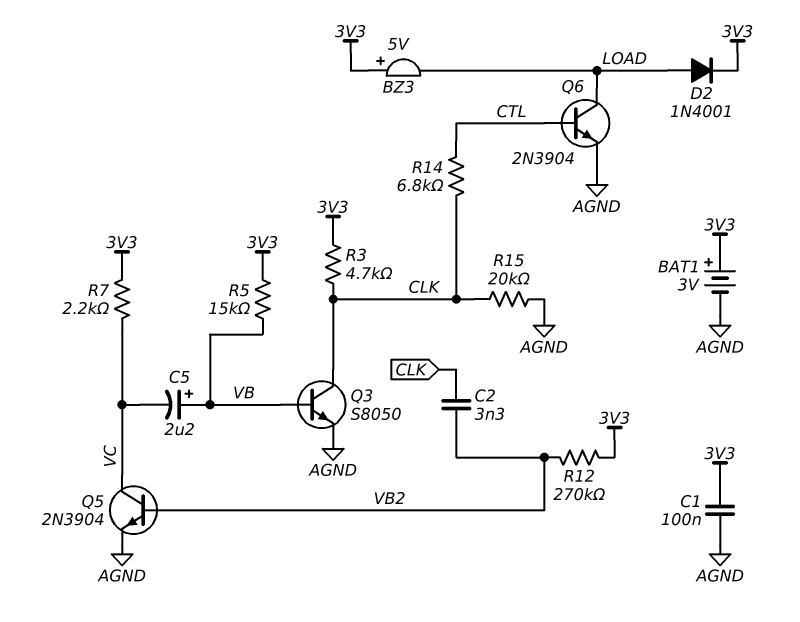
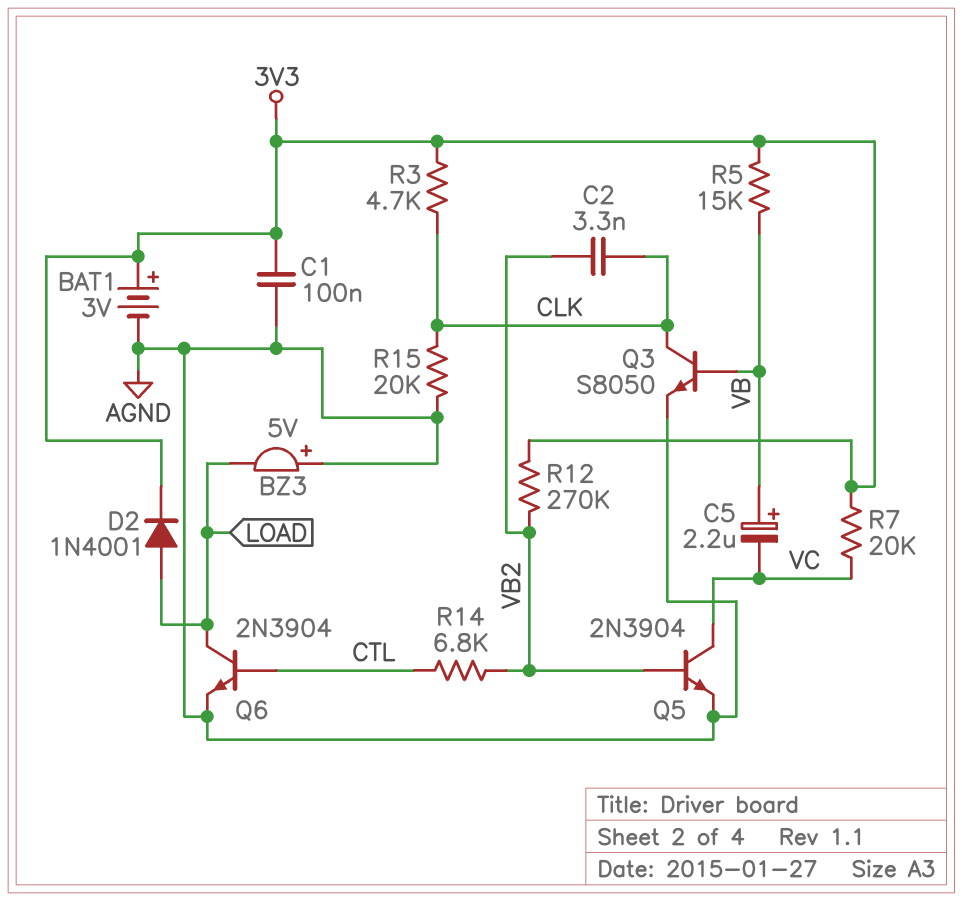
BZ3: buzzer 5V (plus 3V3, minus LOAD) -> buzzer 5V (plus AGND, minus LOAD)
R7: 2.2k (3V3, VC) -> 20k (3V3, VC)
R14: 6.8k (CLK, CTL) -> 6.8k (CTL, VB2)

